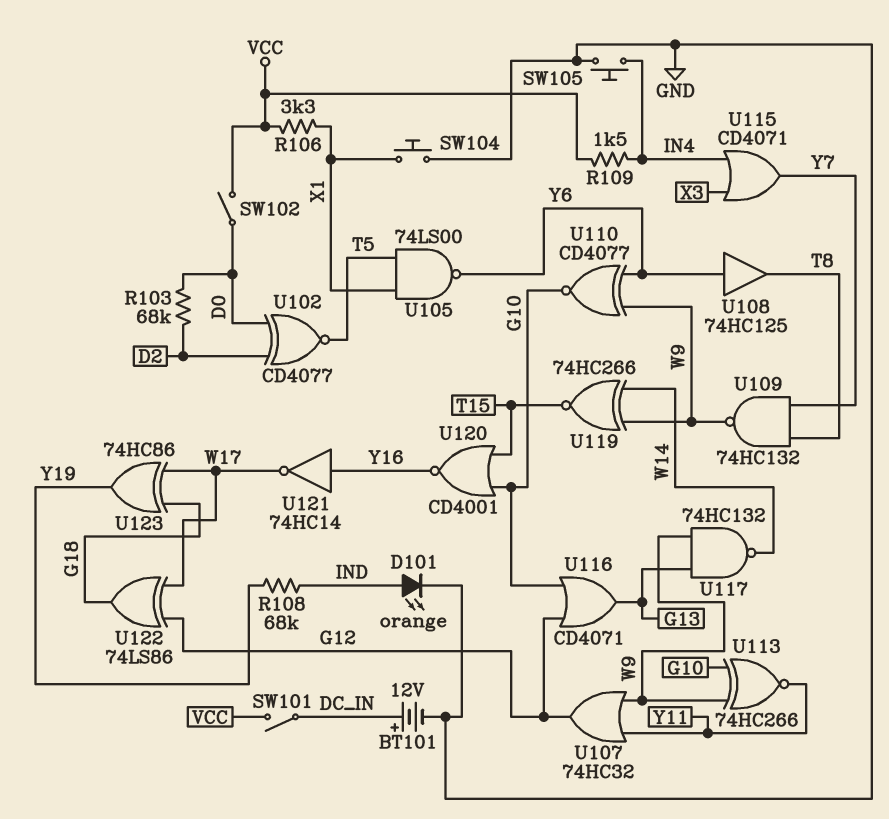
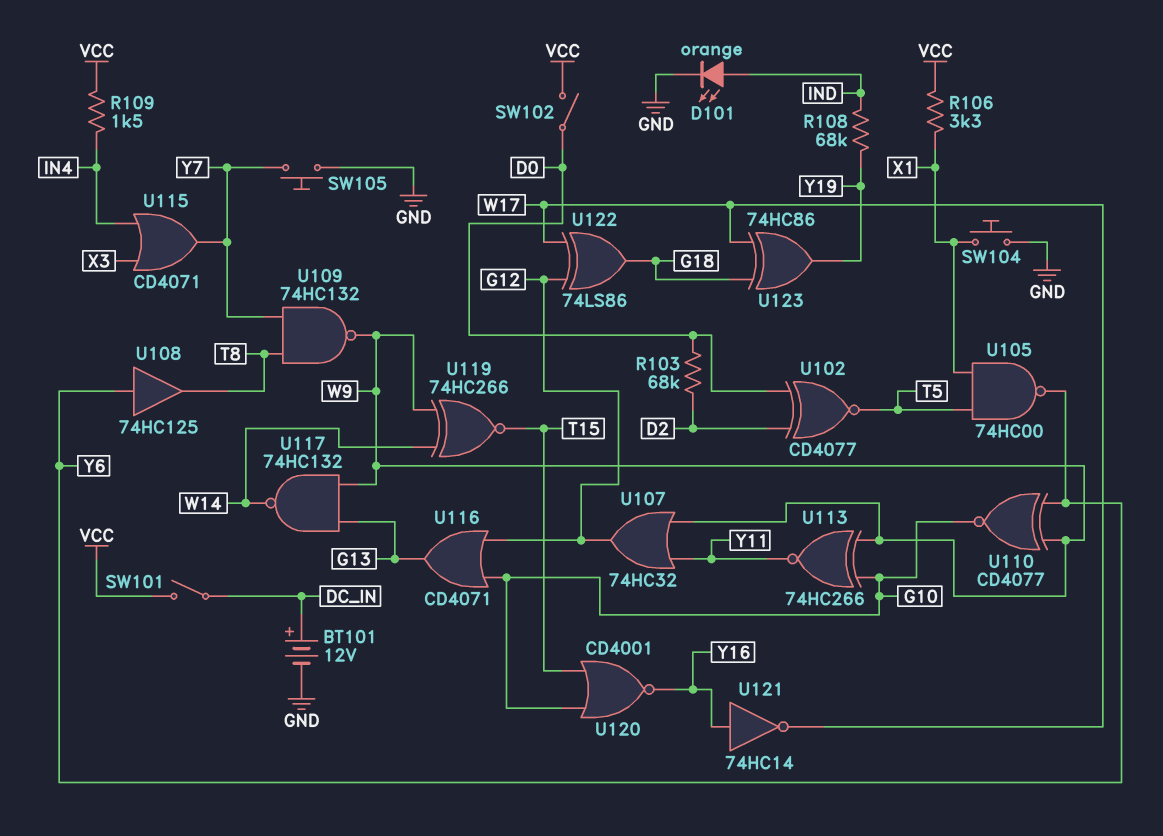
SW105: button (GND, IN4) -> button (GND, Y7)
U105: NAND 74LS00 (in T5, in X1, out Y6) -> NAND 74HC00 (in T5, in X1, out Y6)

